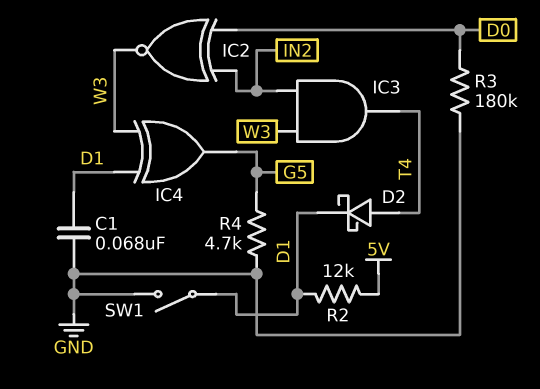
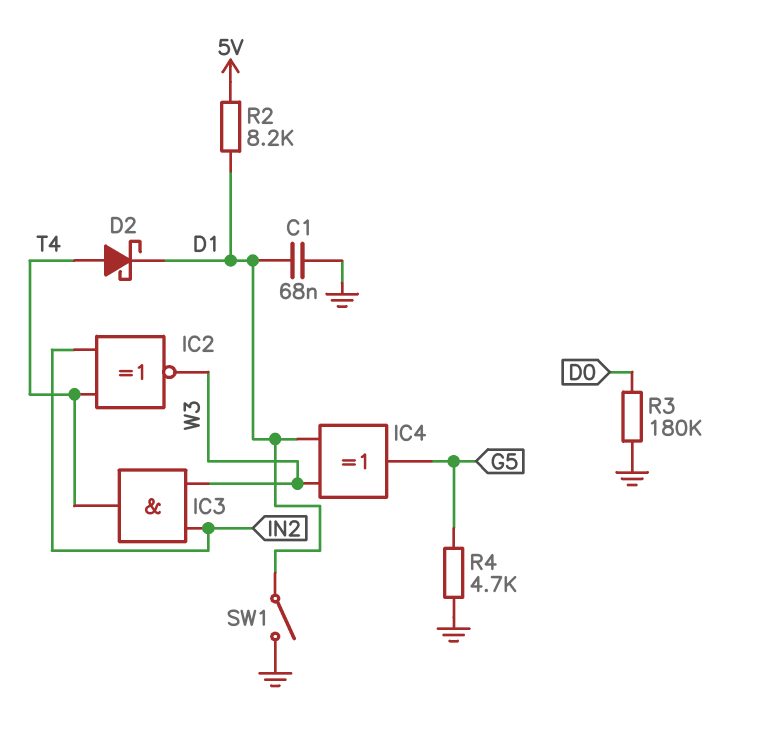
IC2: XNOR (in D0, in IN2, out W3) -> XNOR (in IN2, in T4, out W3)
R2: 12k (5V, D1) -> 8.2k (5V, D1)

